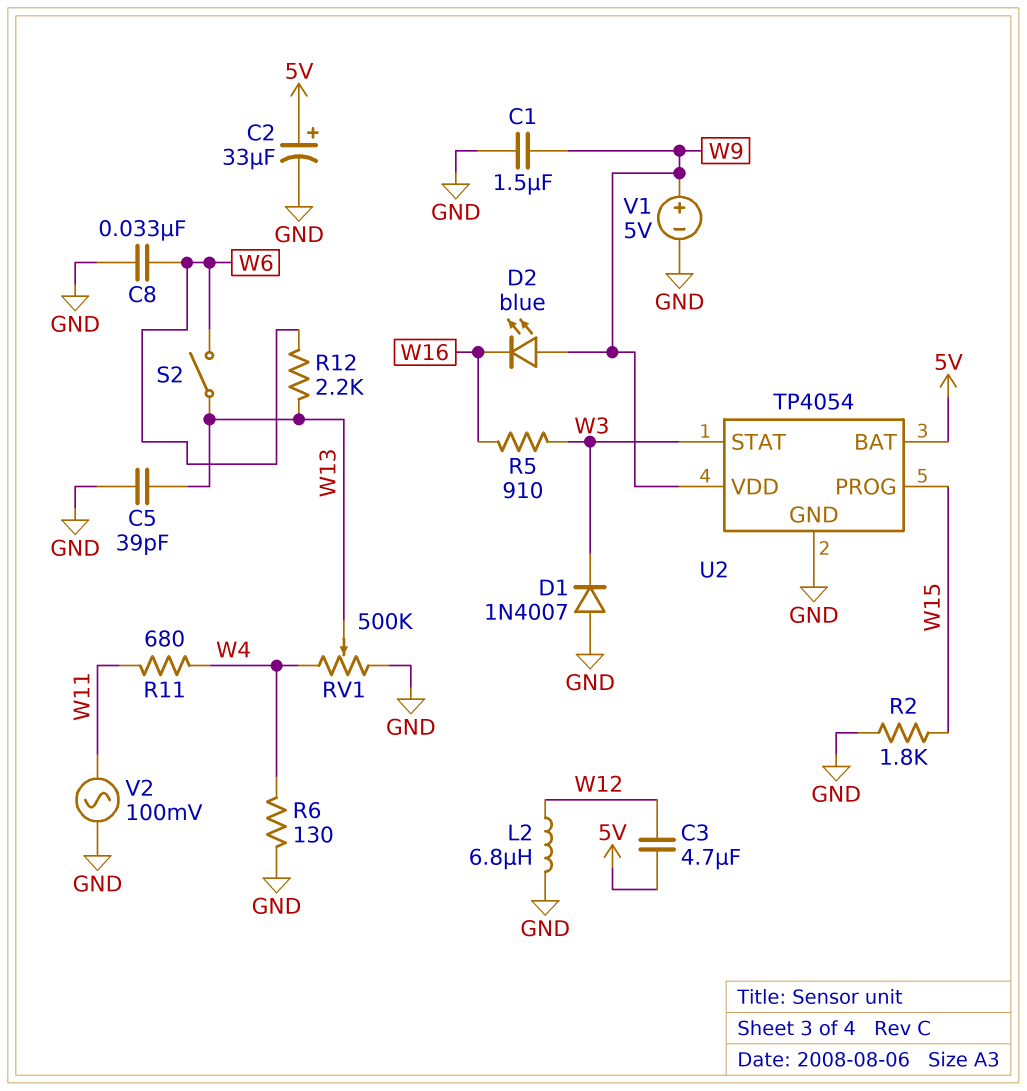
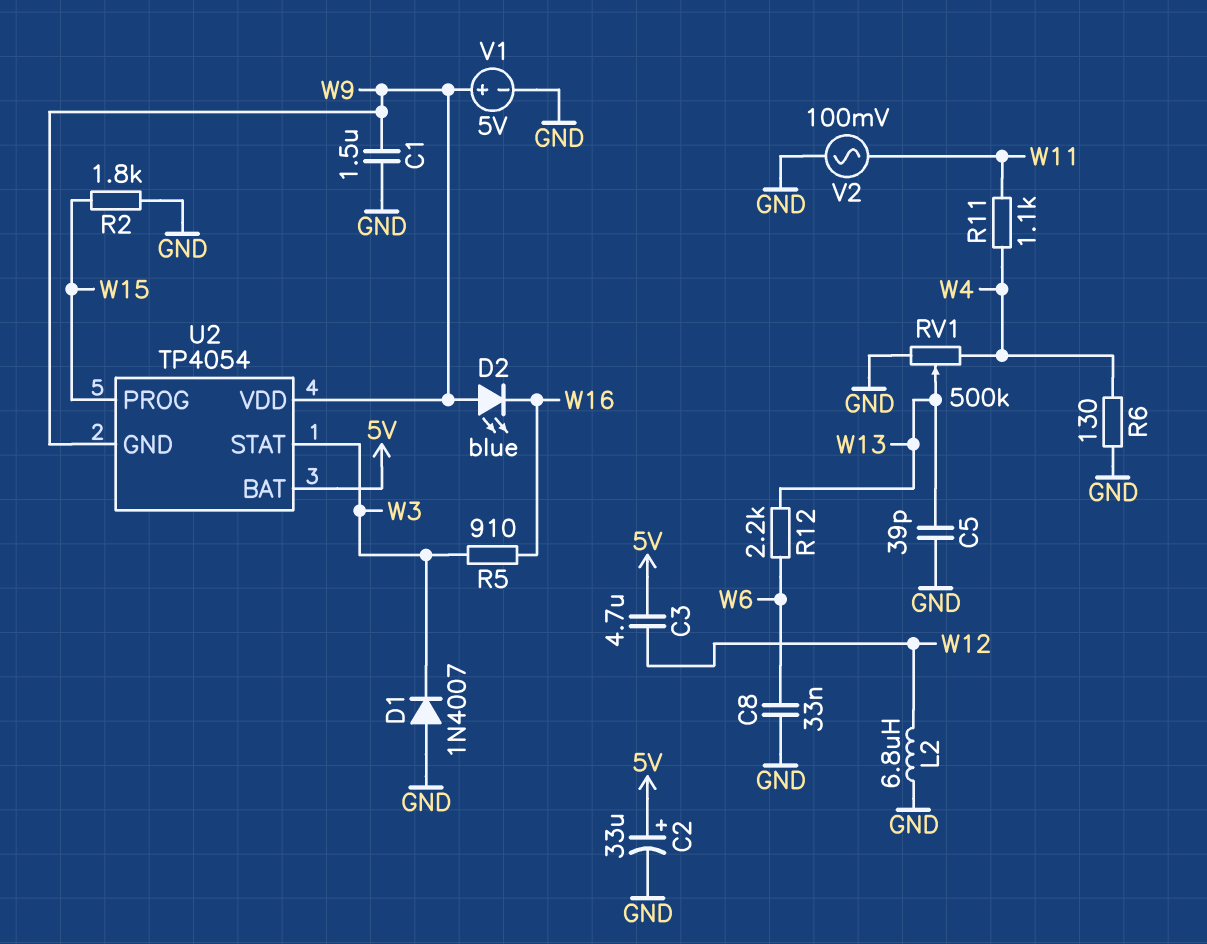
R11: 680 (W4, W11) -> 1.1k (W4, W11)
S2: switch (W6, W13) -> none
U2 pin GND: GND -> W9

